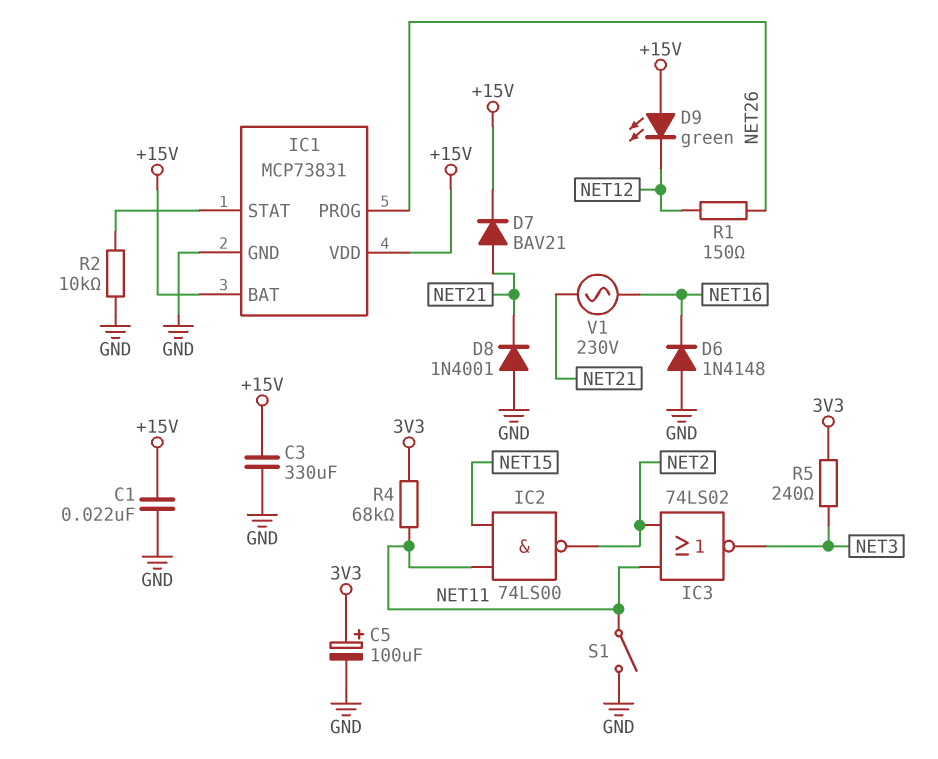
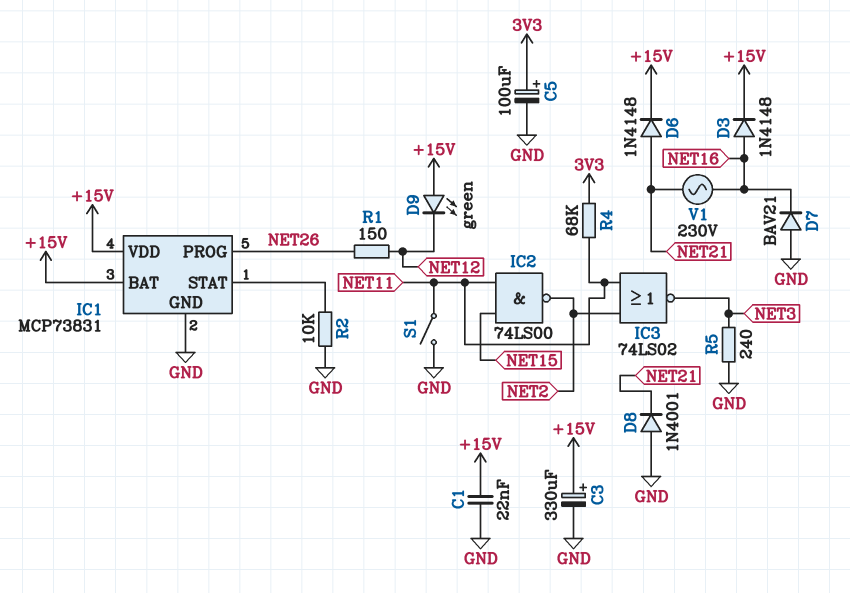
C3: 330uF (+15V, GND) -> 330uF (plus +15V, minus GND)
D3: none -> diode 1N4148 (A NET16, K +15V)
D6: diode 1N4148 (A GND, K NET16) -> diode 1N4148 (A NET21, K +15V)
D7: diode BAV21 (A NET21, K +15V) -> diode BAV21 (A GND, K NET16)
R5: 240 (3V3, NET3) -> 240 (GND, NET3)

